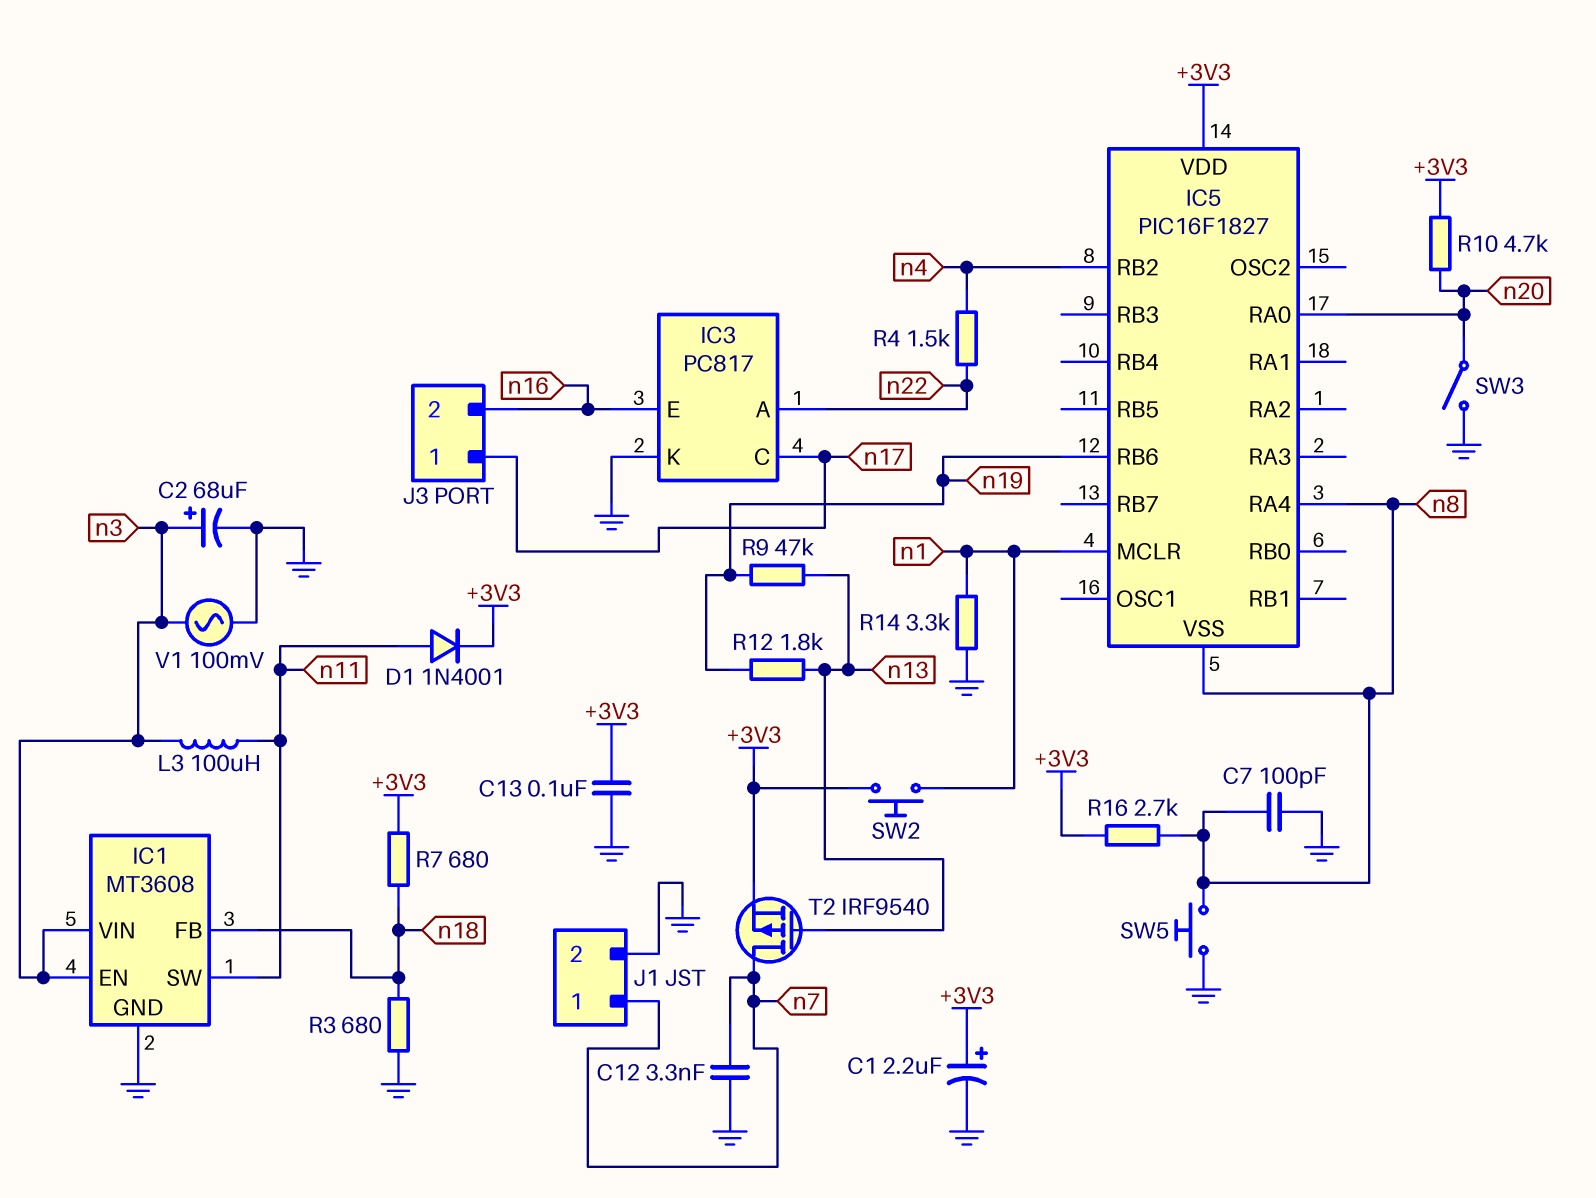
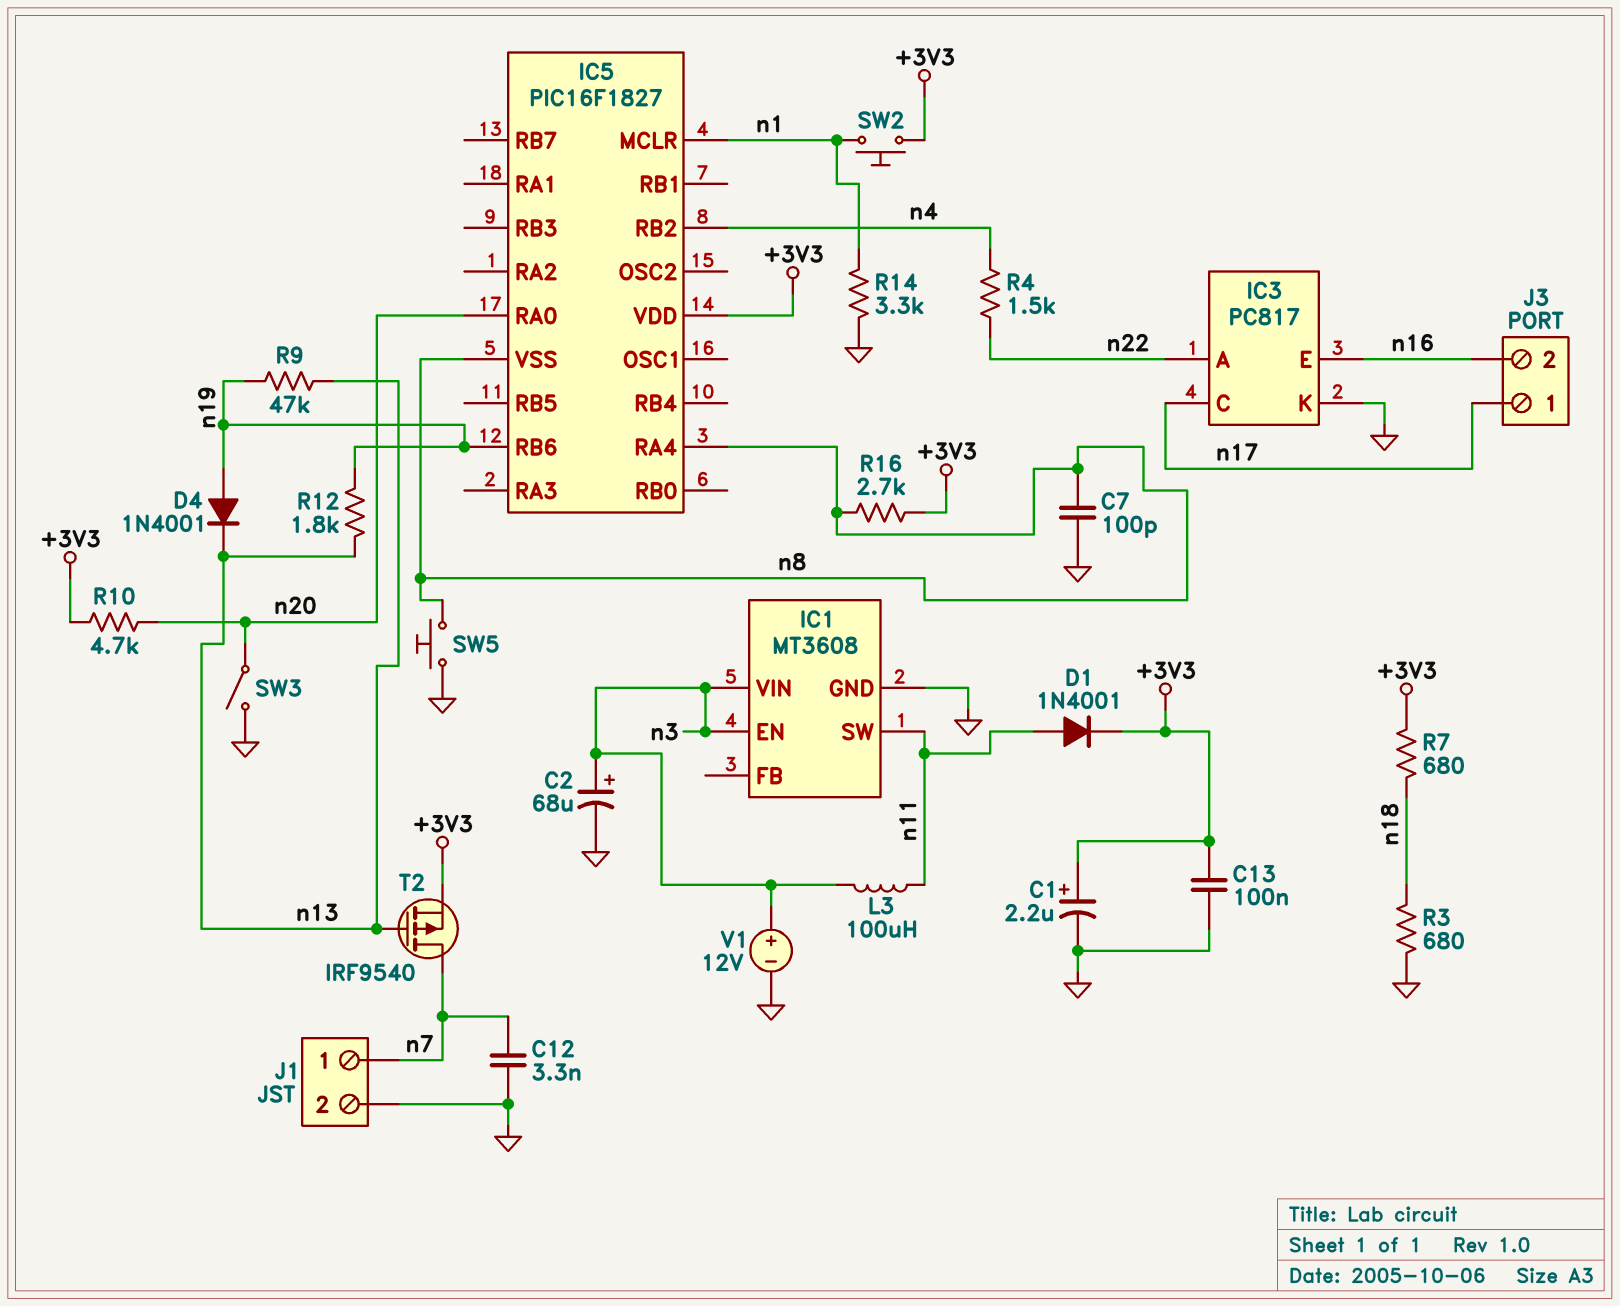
D4: none -> diode 1N4001 (A n19, K n13)
IC1 pin FB: n18 -> none
V1: AC 100mV (GND, n3) -> 12V (plus n3, minus GND)

